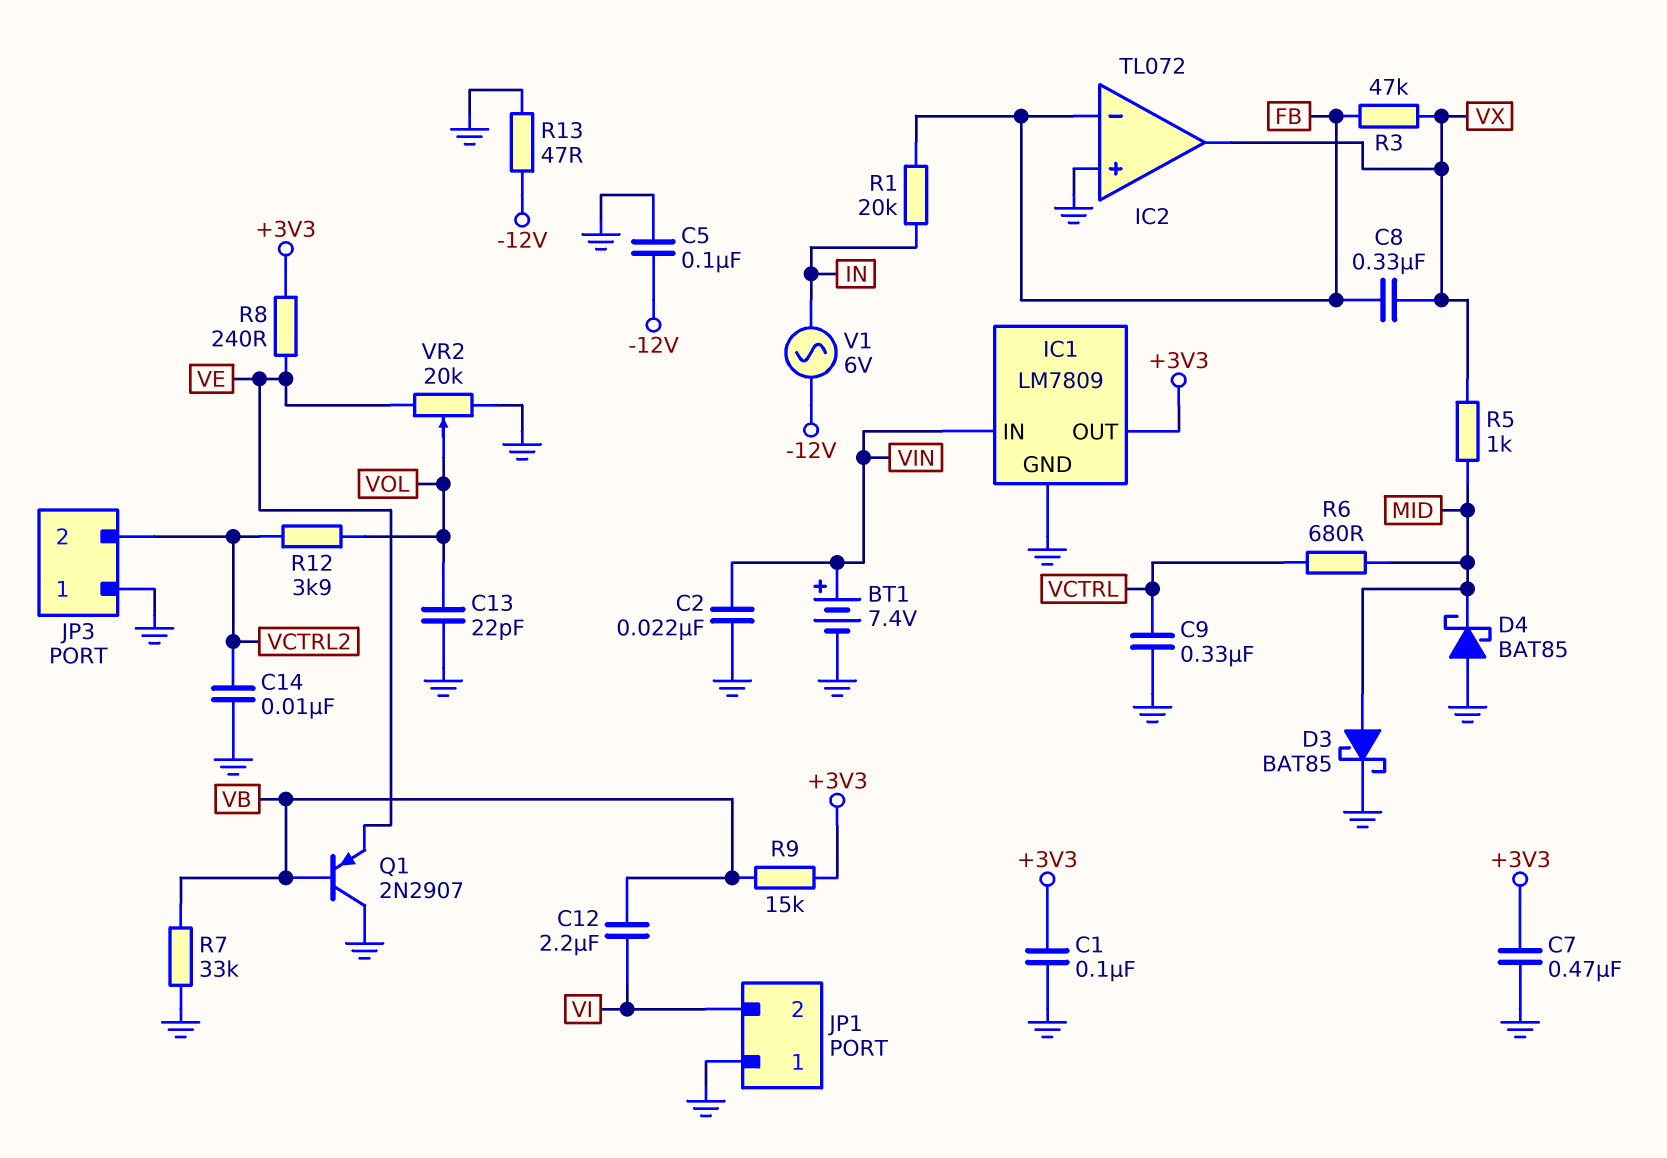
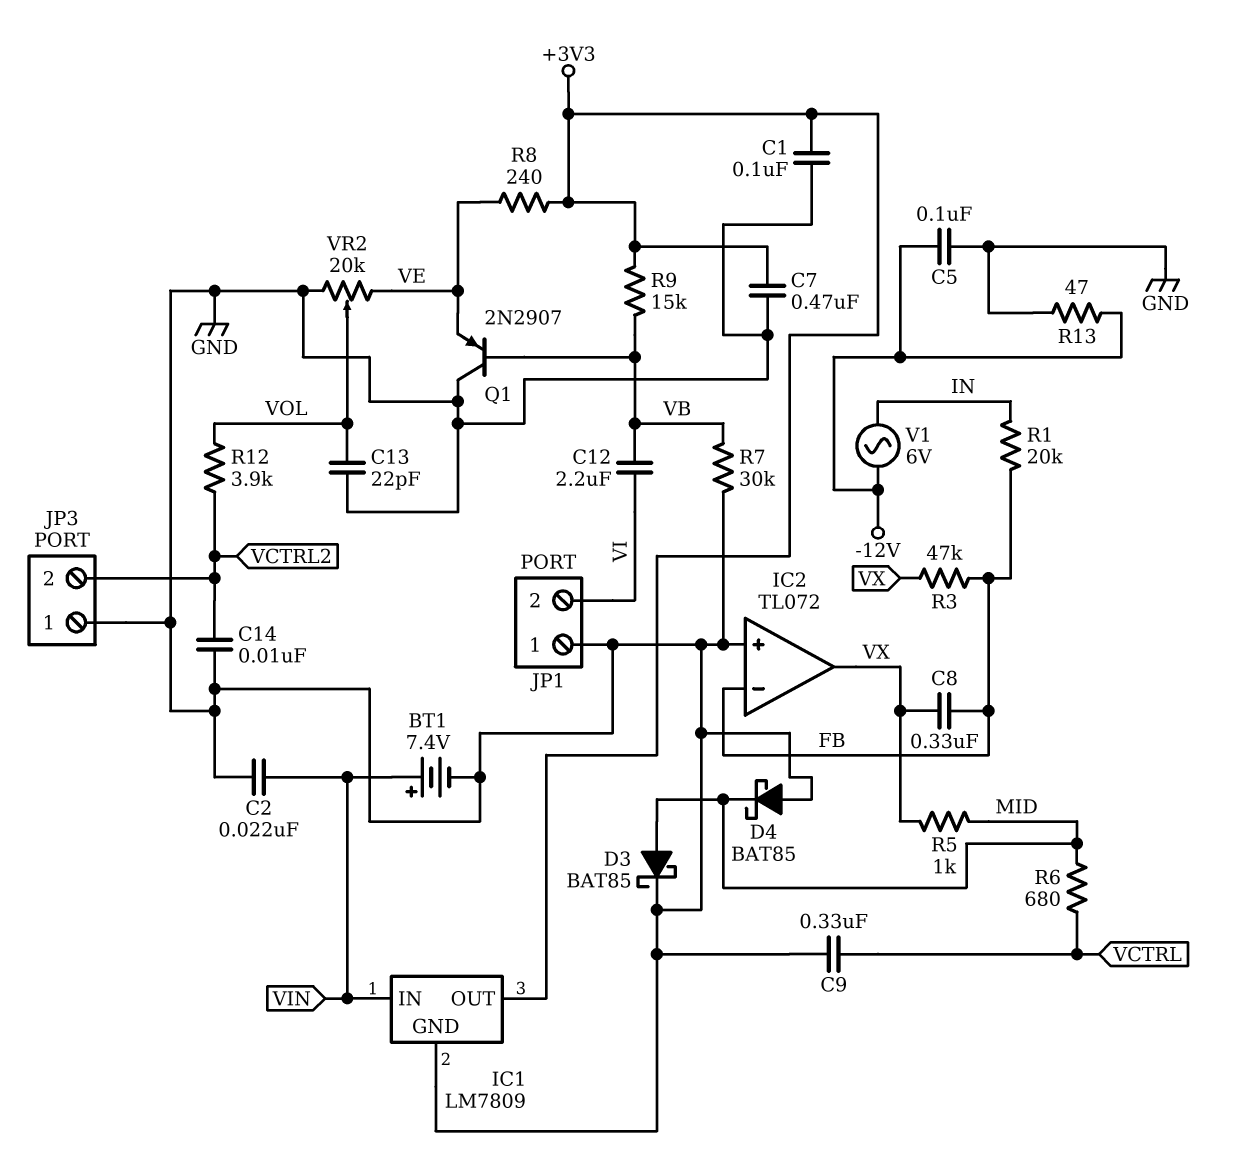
R7: 33k (GND, VB) -> 30k (GND, VB)

